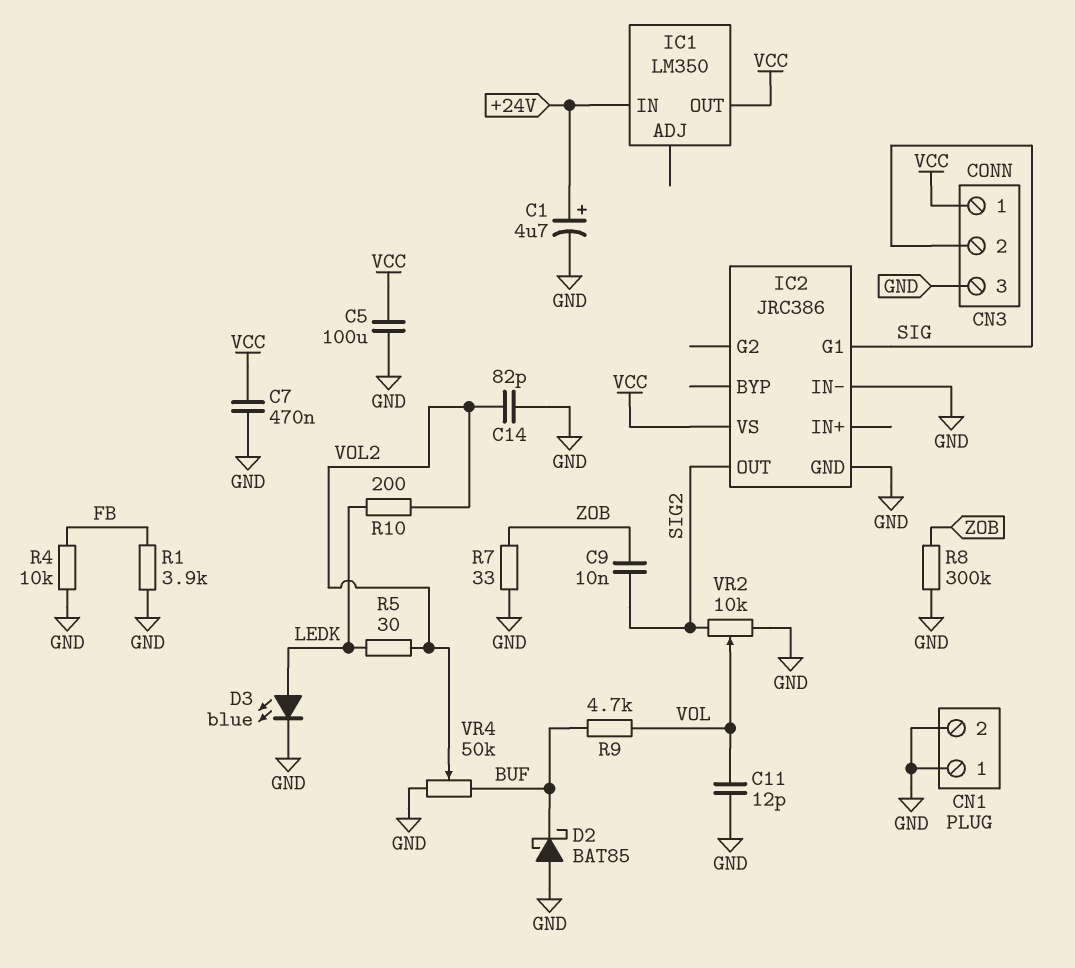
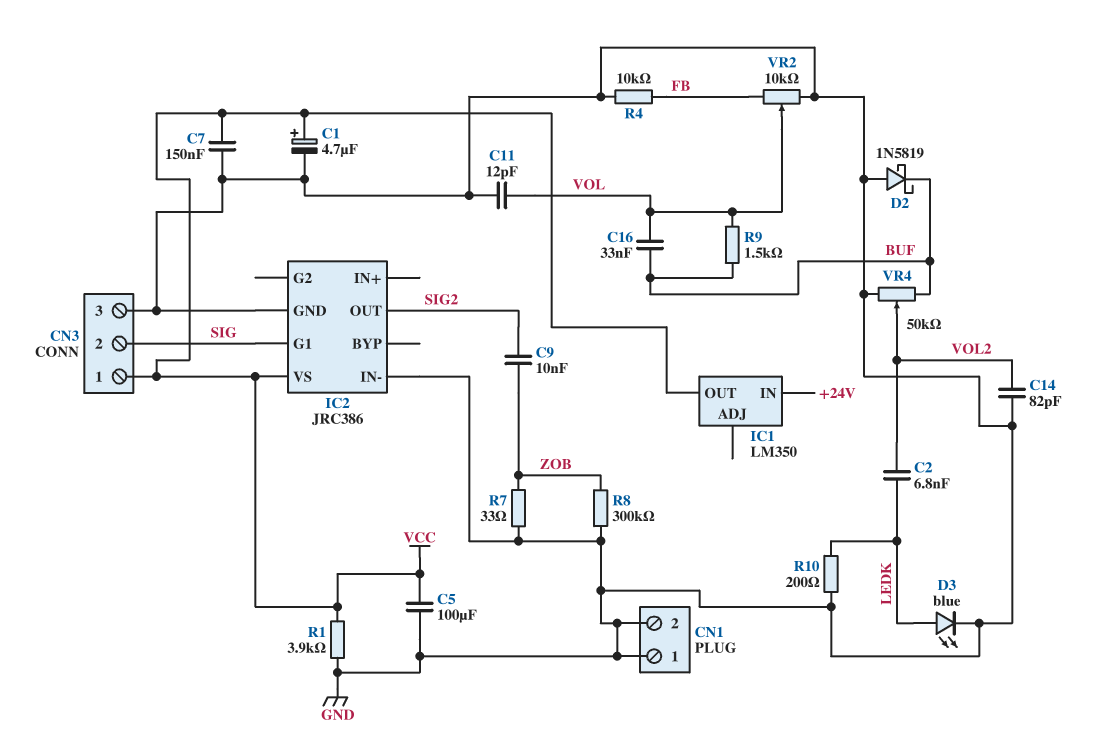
C1: 4.7uF (plus +24V, minus GND) -> 4.7uF (plus VCC, minus GND)
C2: none -> 6.8nF (LEDK, VOL2)
C7: 470nF (GND, VCC) -> 150nF (GND, VCC)
C16: none -> 33nF (BUF, VOL)
D2: schottky BAT85 (A GND, K BUF) -> schottky 1N5819 (A GND, K BUF)
R1: 3.9k (FB, GND) -> 3.9k (GND, VCC)
R5: 30 (LEDK, VOL2) -> none
R9: 4.7k (BUF, VOL) -> 1.5k (BUF, VOL)
R10: 200 (LEDK, VOL2) -> 200 (GND, LEDK)
VR2: 10k (GND, SIG2, wiper VOL) -> 10k (FB, GND, wiper VOL)

